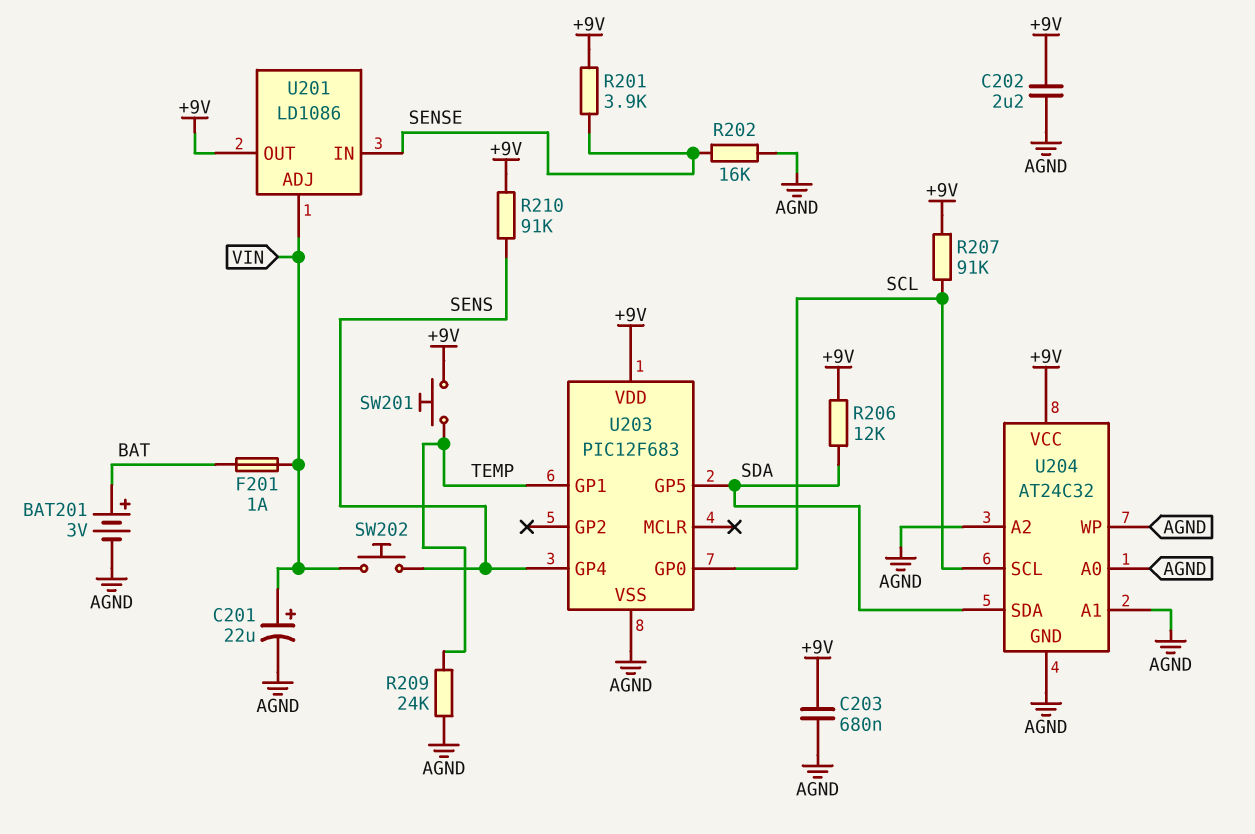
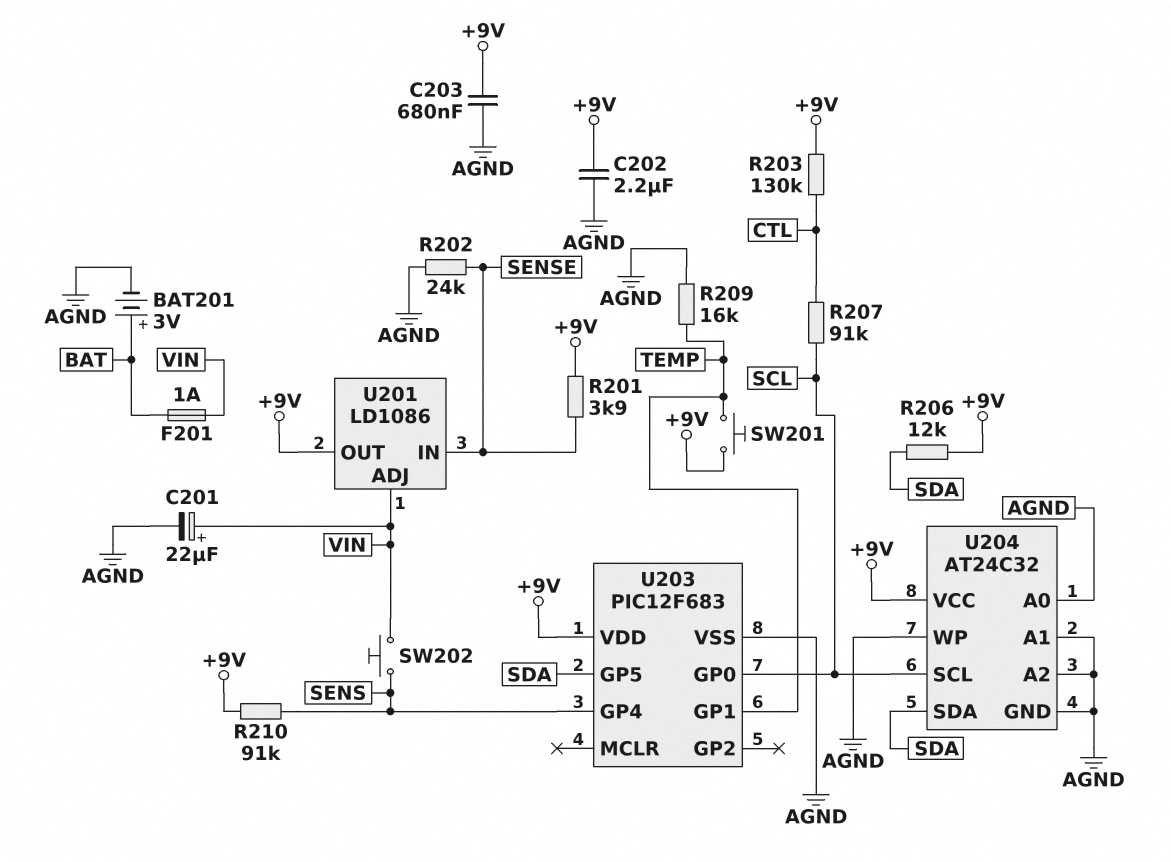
R202: 16k (AGND, SENSE) -> 24k (AGND, SENSE)
R203: none -> 130k (+9V, CTL)
R207: 91k (+9V, SCL) -> 91k (CTL, SCL)
R209: 24k (AGND, TEMP) -> 16k (AGND, TEMP)

